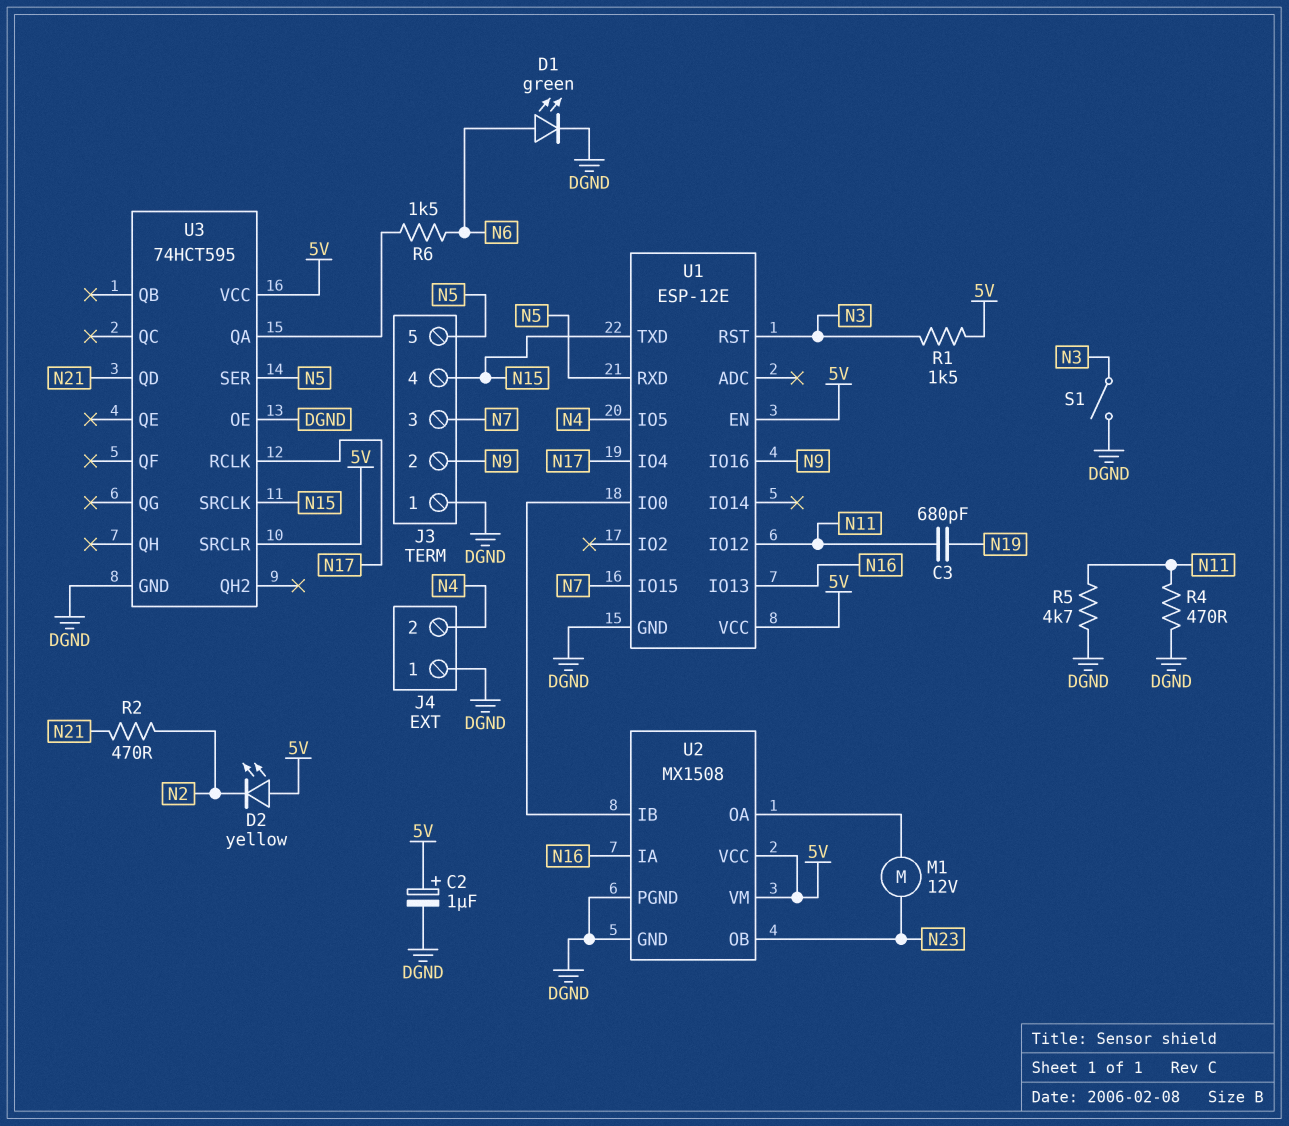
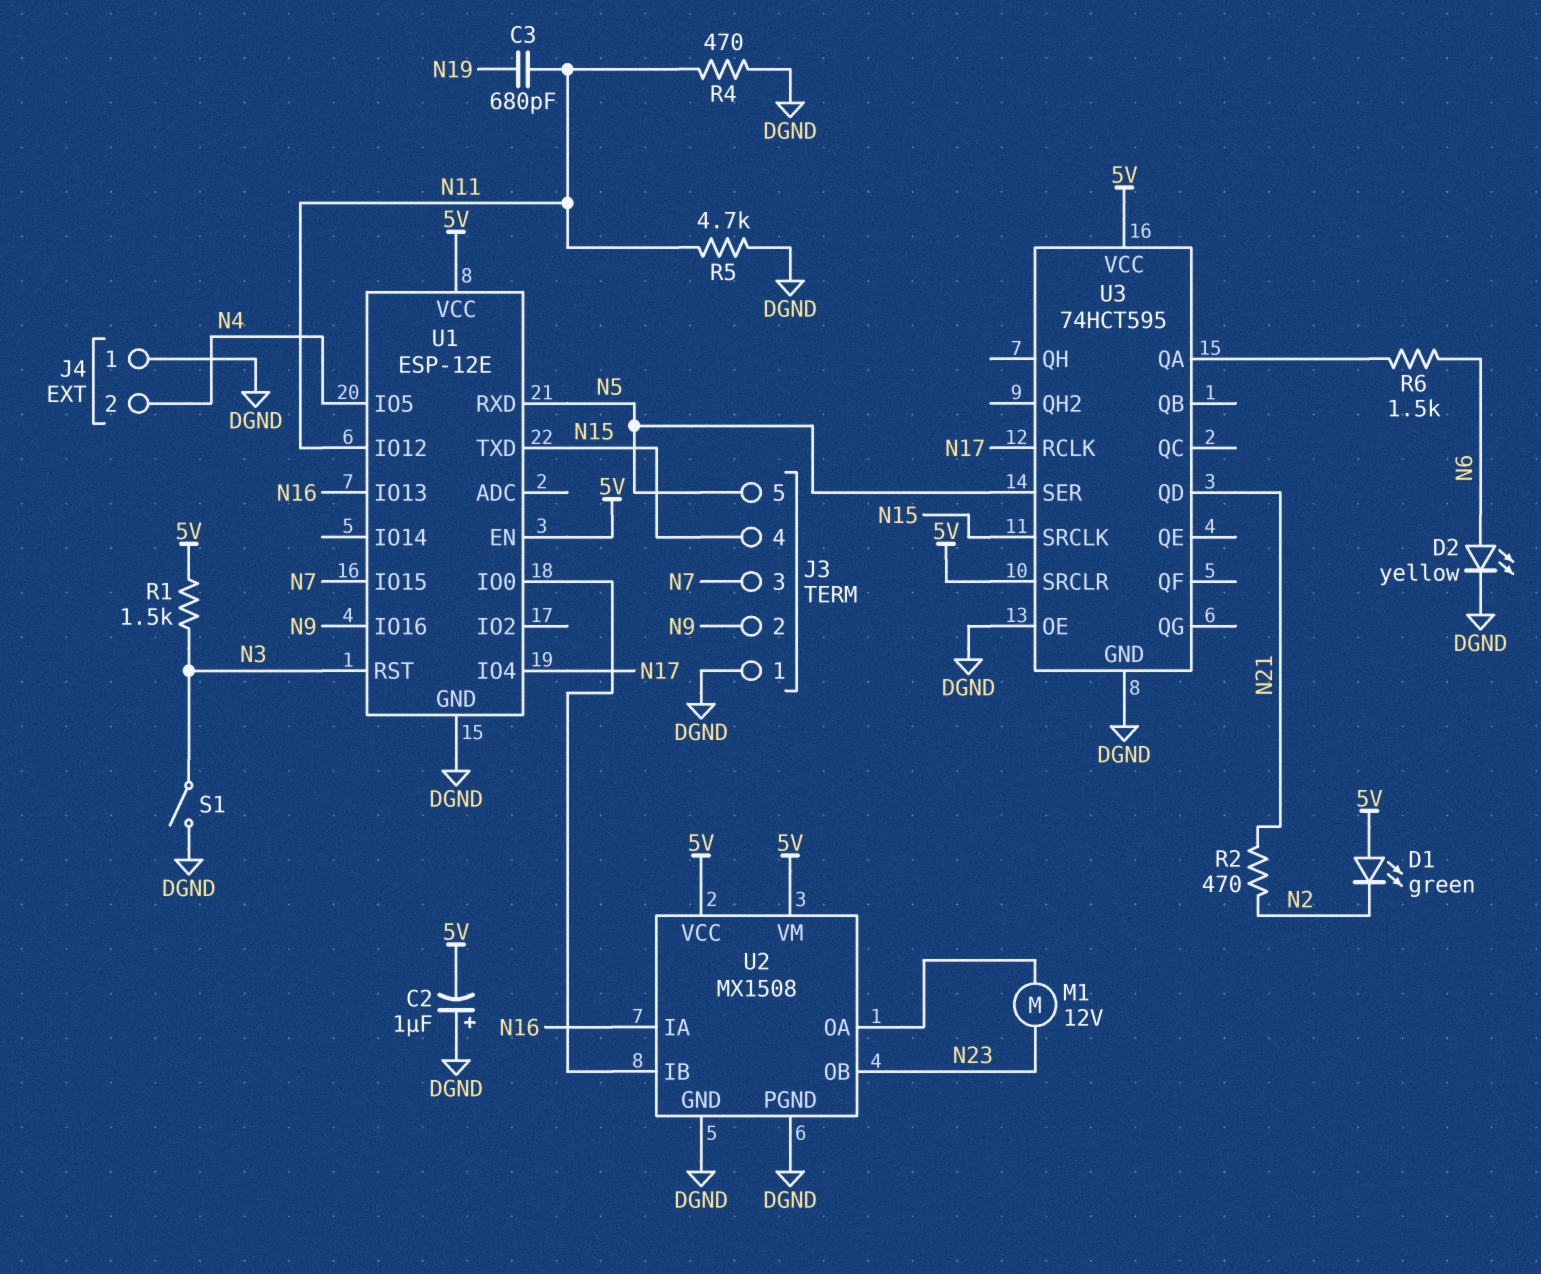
C2: 1uF (plus 5V, minus DGND) -> 1uF (plus DGND, minus 5V)
D1: LED green (A N6, K DGND) -> LED green (A 5V, K N2)
D2: LED yellow (A 5V, K N2) -> LED yellow (A N6, K DGND)

